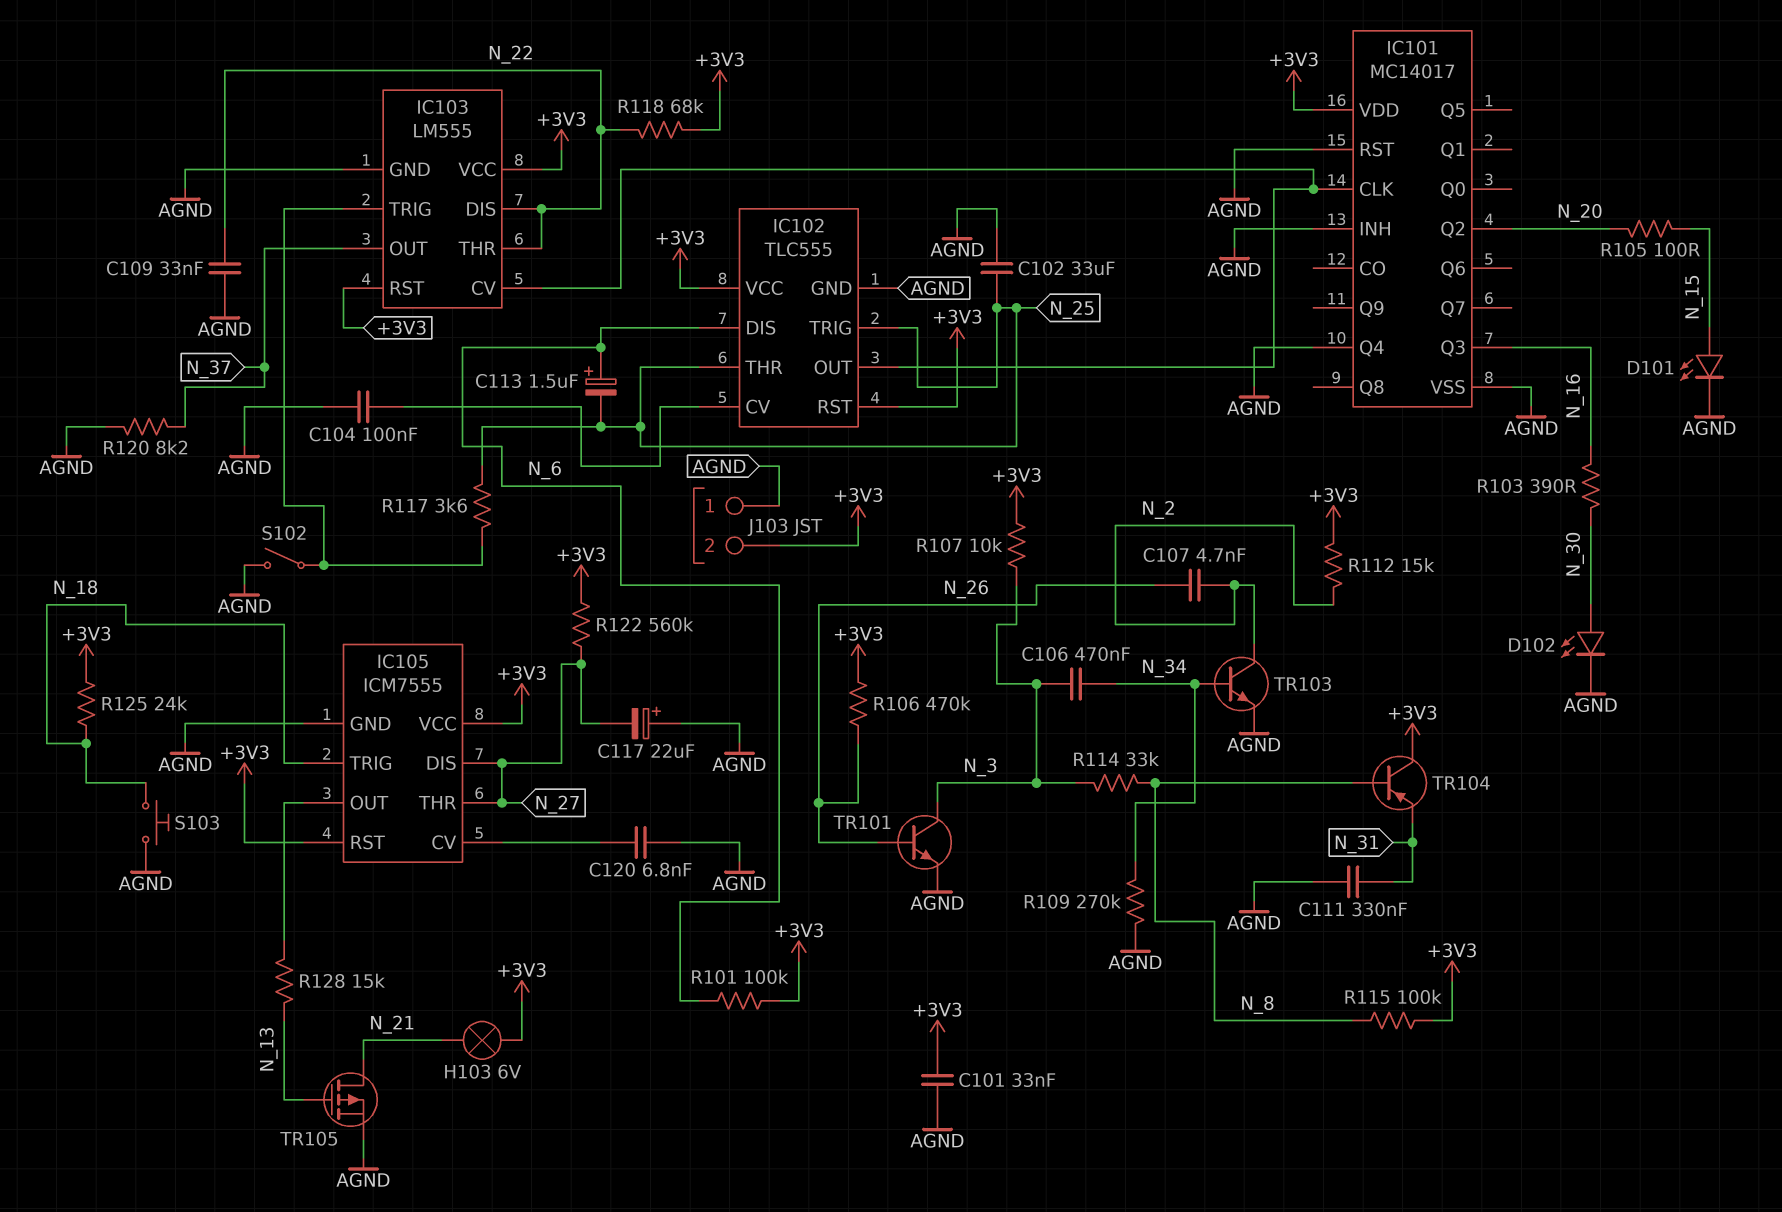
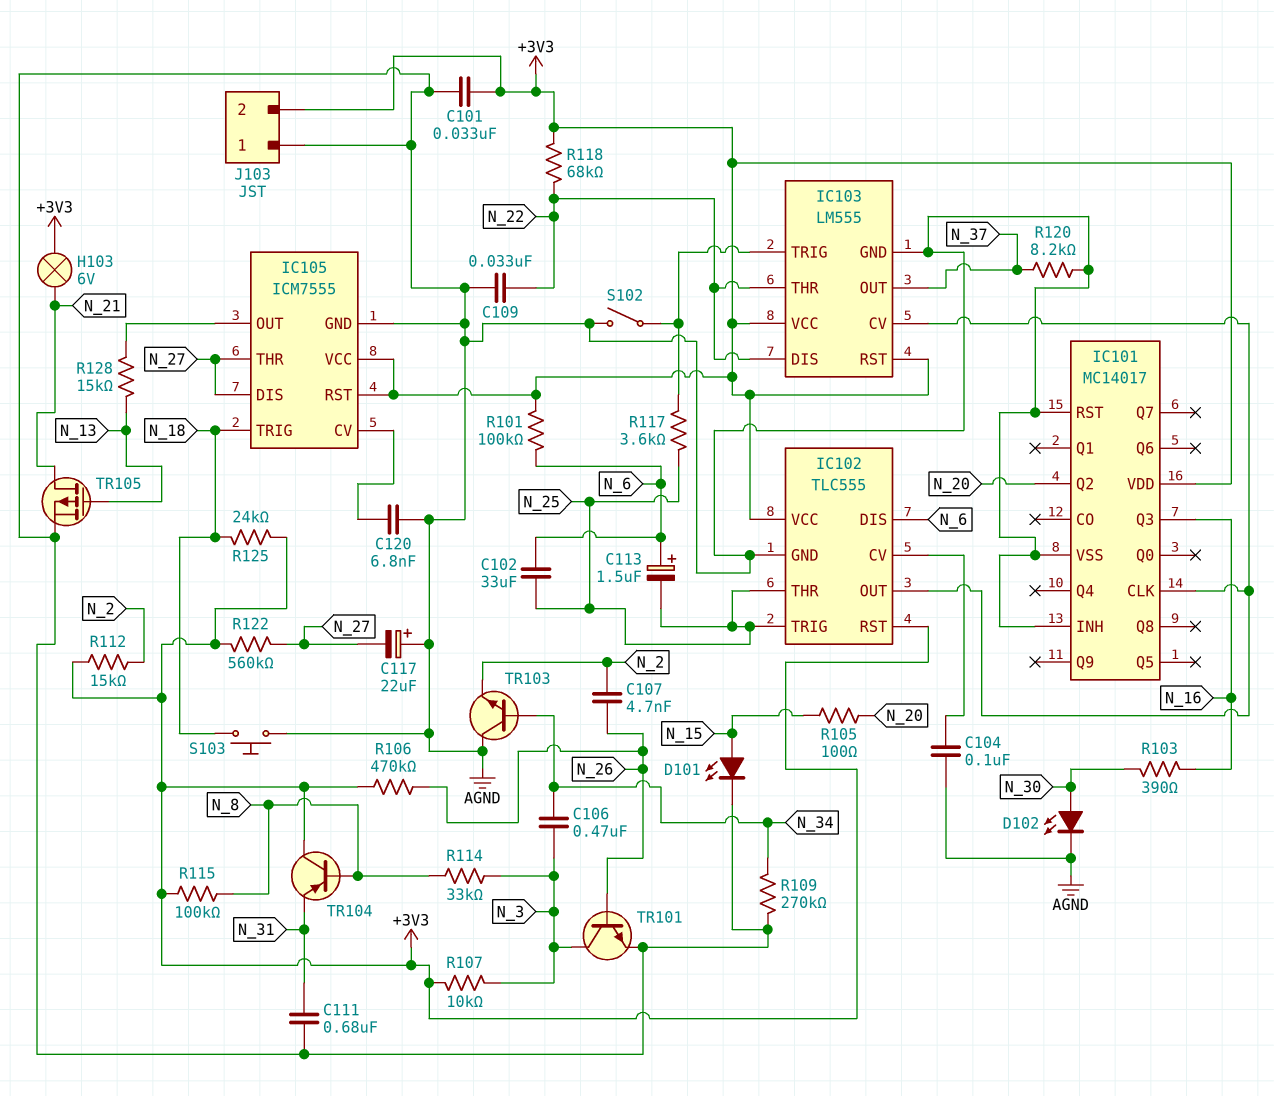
C102: 33uF (AGND, N_25) -> 33uF (N_6, N_25)
C111: 330nF (AGND, N_31) -> 680nF (AGND, N_31)
IC101 pin Q4: AGND -> none
TR103: NPN (B N_34, C N_2, E AGND) -> NPN (B N_34, C AGND, E N_2)

